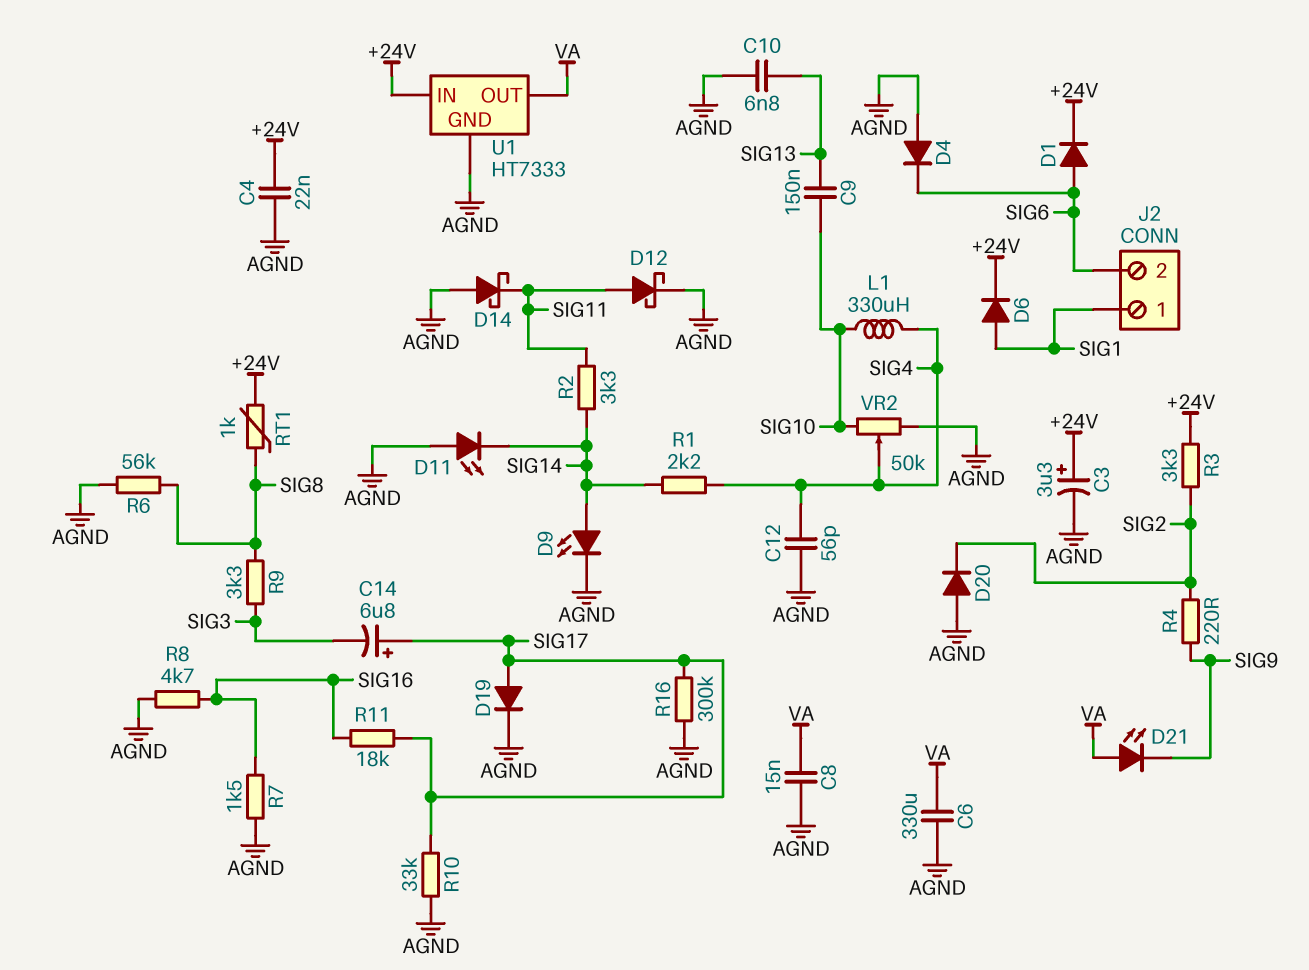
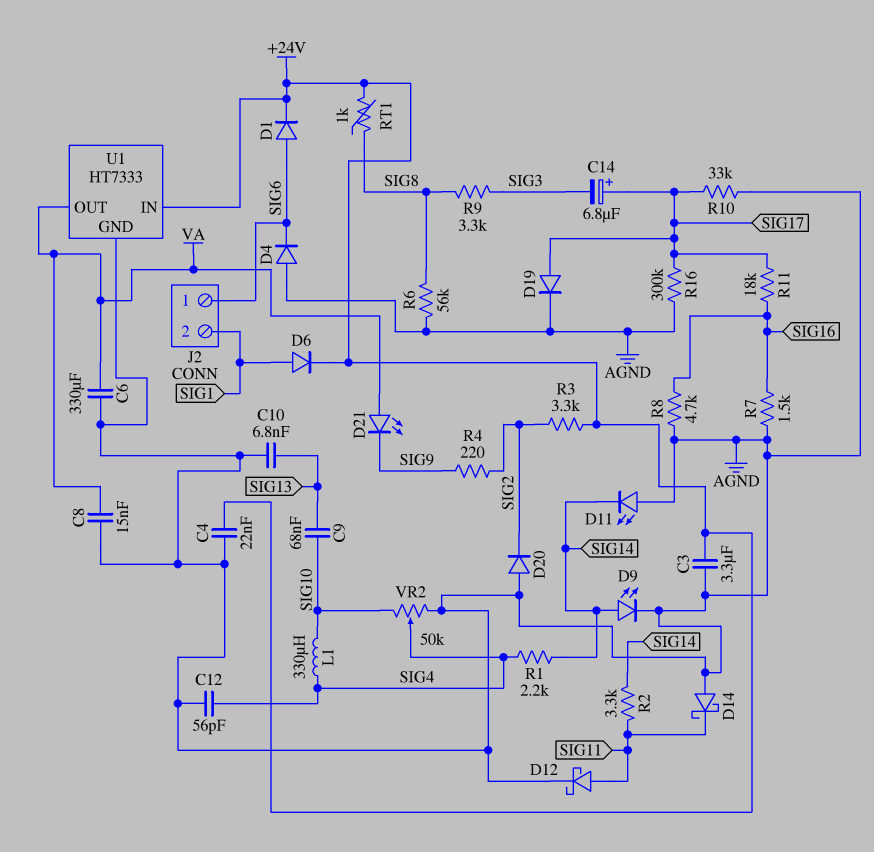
C3: 3.3uF (plus +24V, minus AGND) -> 3.3uF (+24V, AGND)
C9: 150nF (SIG10, SIG13) -> 68nF (SIG10, SIG13)
J2 pin 1: SIG1 -> SIG6
J2 pin 2: SIG6 -> SIG1

